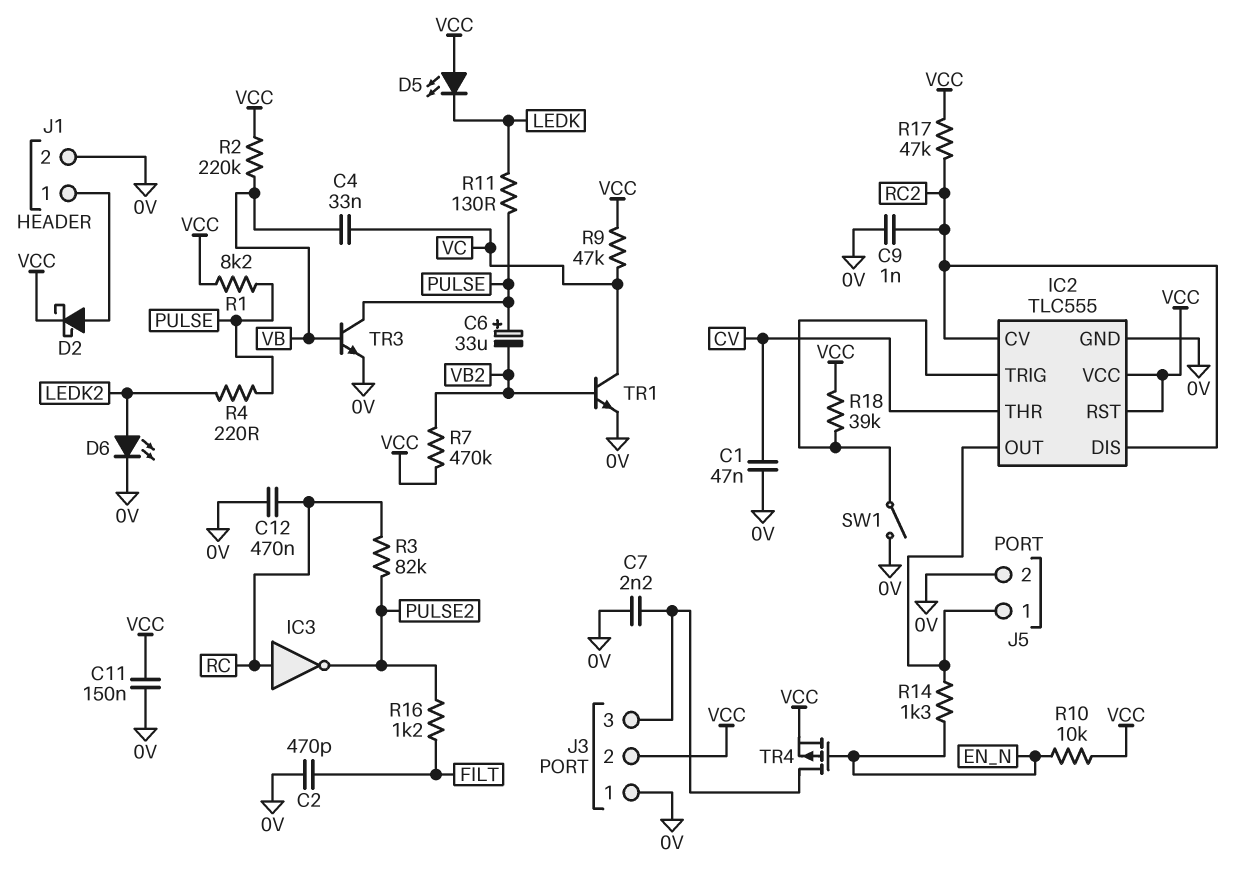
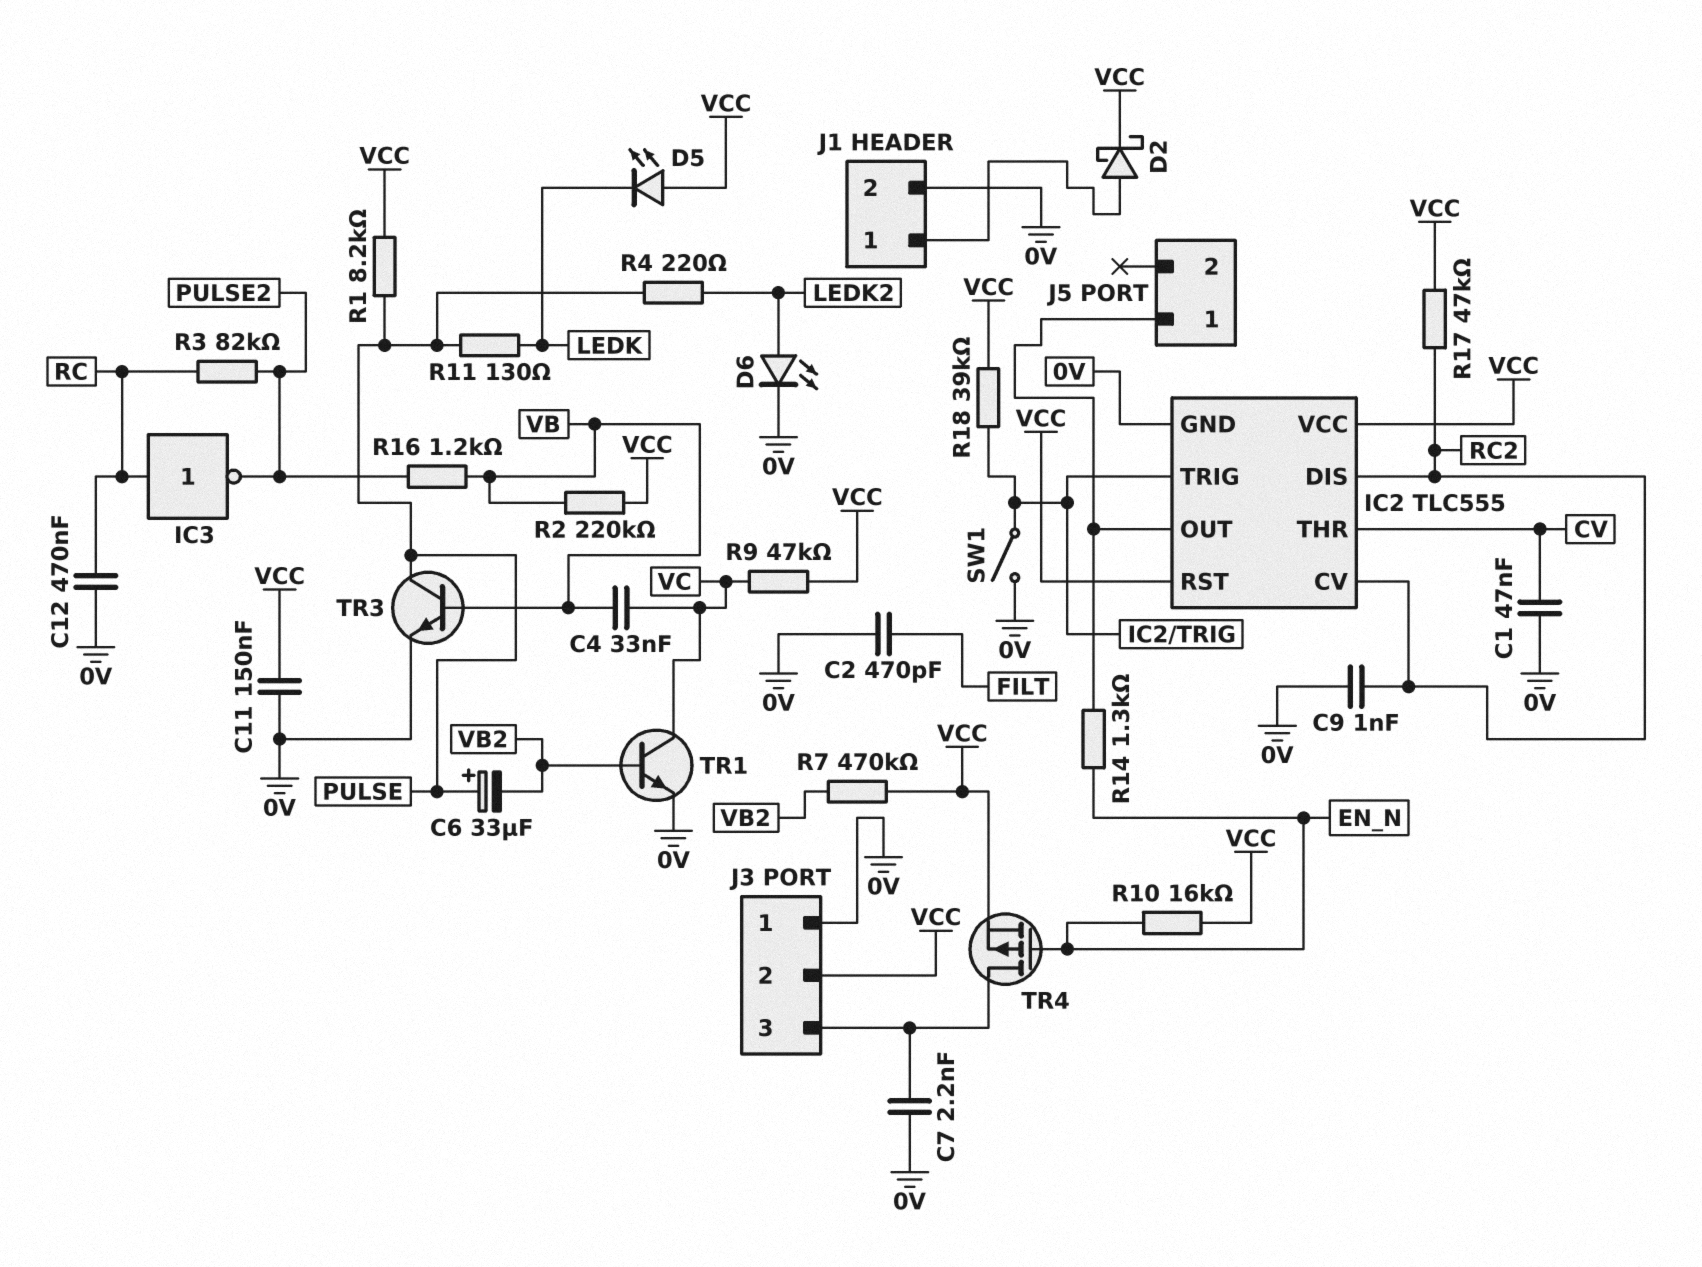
J5 pin 2: 0V -> none
R10: 10k (EN_N, VCC) -> 16k (EN_N, VCC)
R16: 1.2k (FILT, PULSE2) -> 1.2k (PULSE2, VB)

